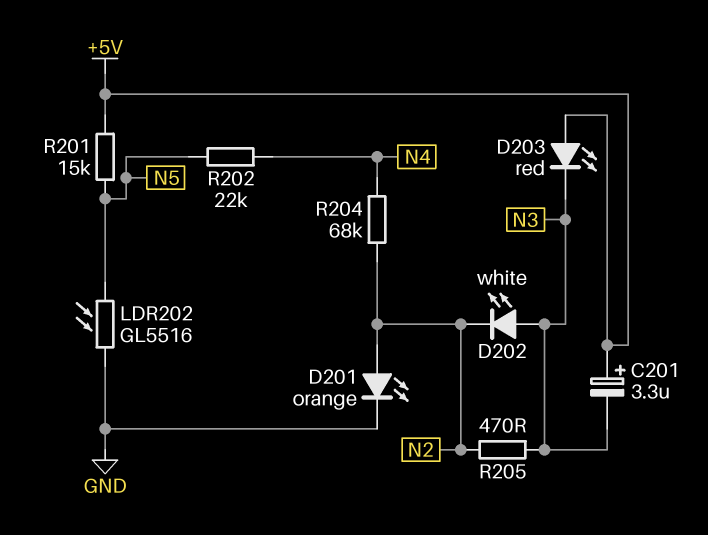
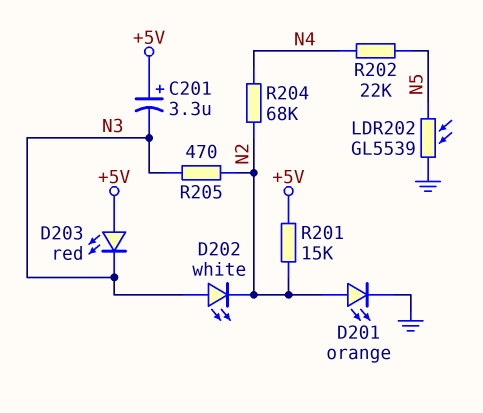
LDR202: GL5516 (GND, N5) -> GL5539 (GND, N5)
R201: 15k (+5V, N5) -> 15k (+5V, N2)

